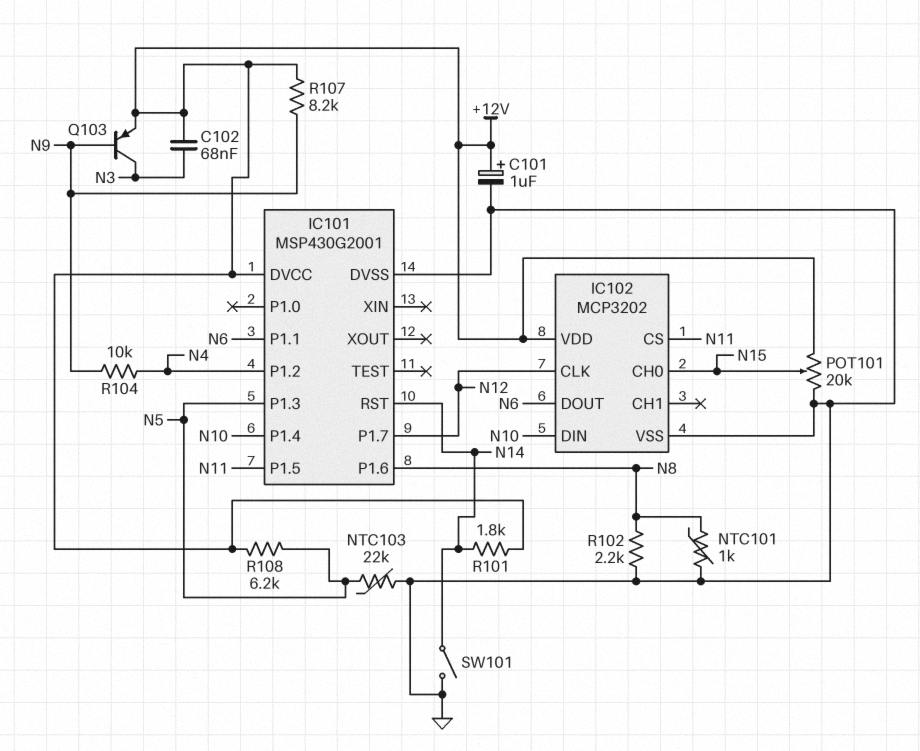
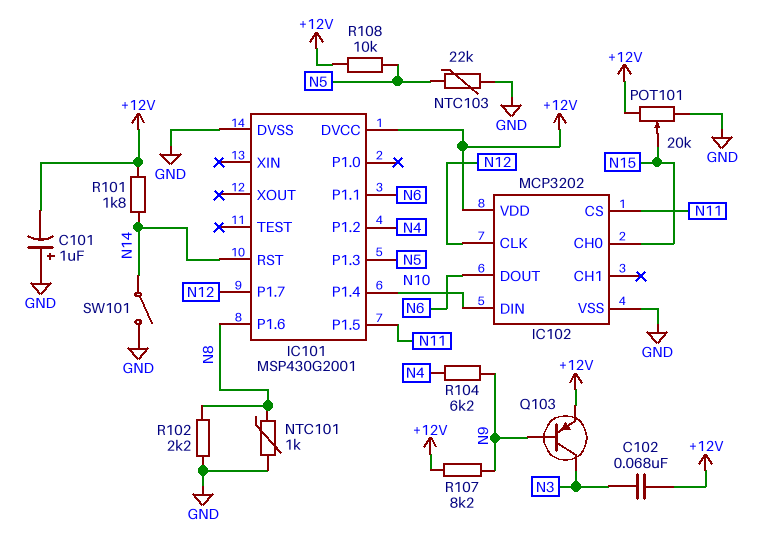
C101: 1uF (plus +12V, minus GND) -> 1uF (plus GND, minus +12V)
R104: 10k (N4, N9) -> 6.2k (N4, N9)
R108: 6.2k (+12V, N5) -> 10k (+12V, N5)

